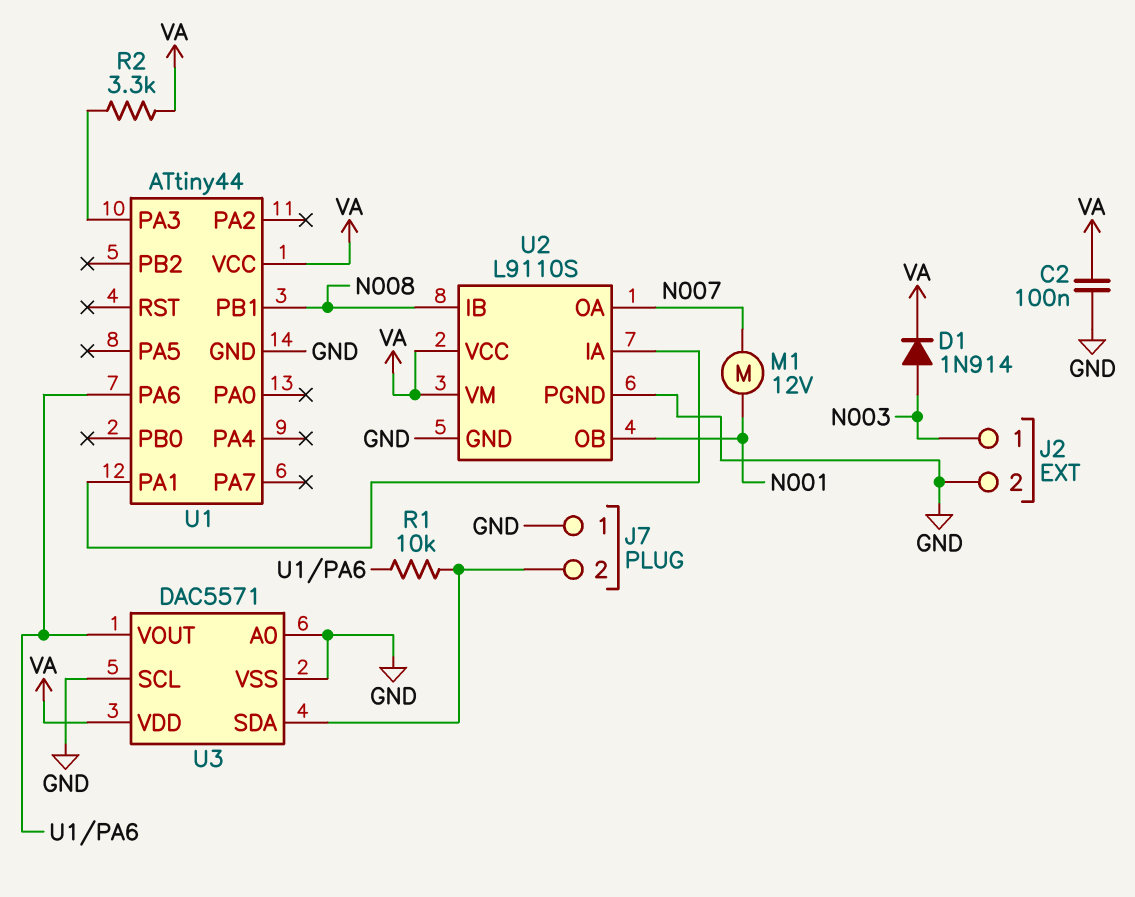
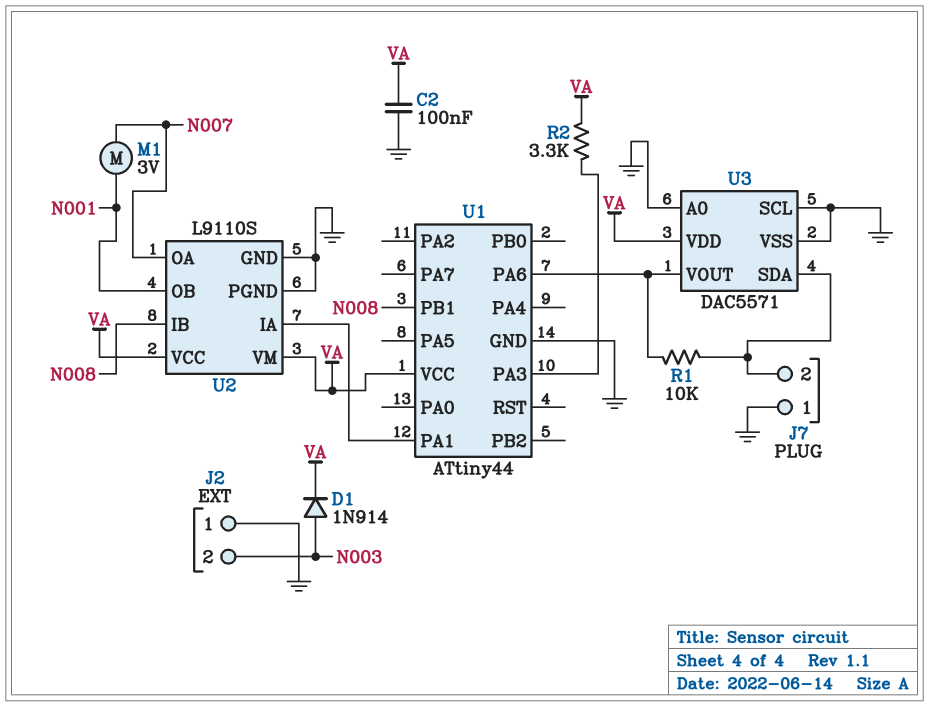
J2 pin 1: N003 -> GND
J2 pin 2: GND -> N003
M1: motor 12V (N001, N007) -> motor 3V (N001, N007)

